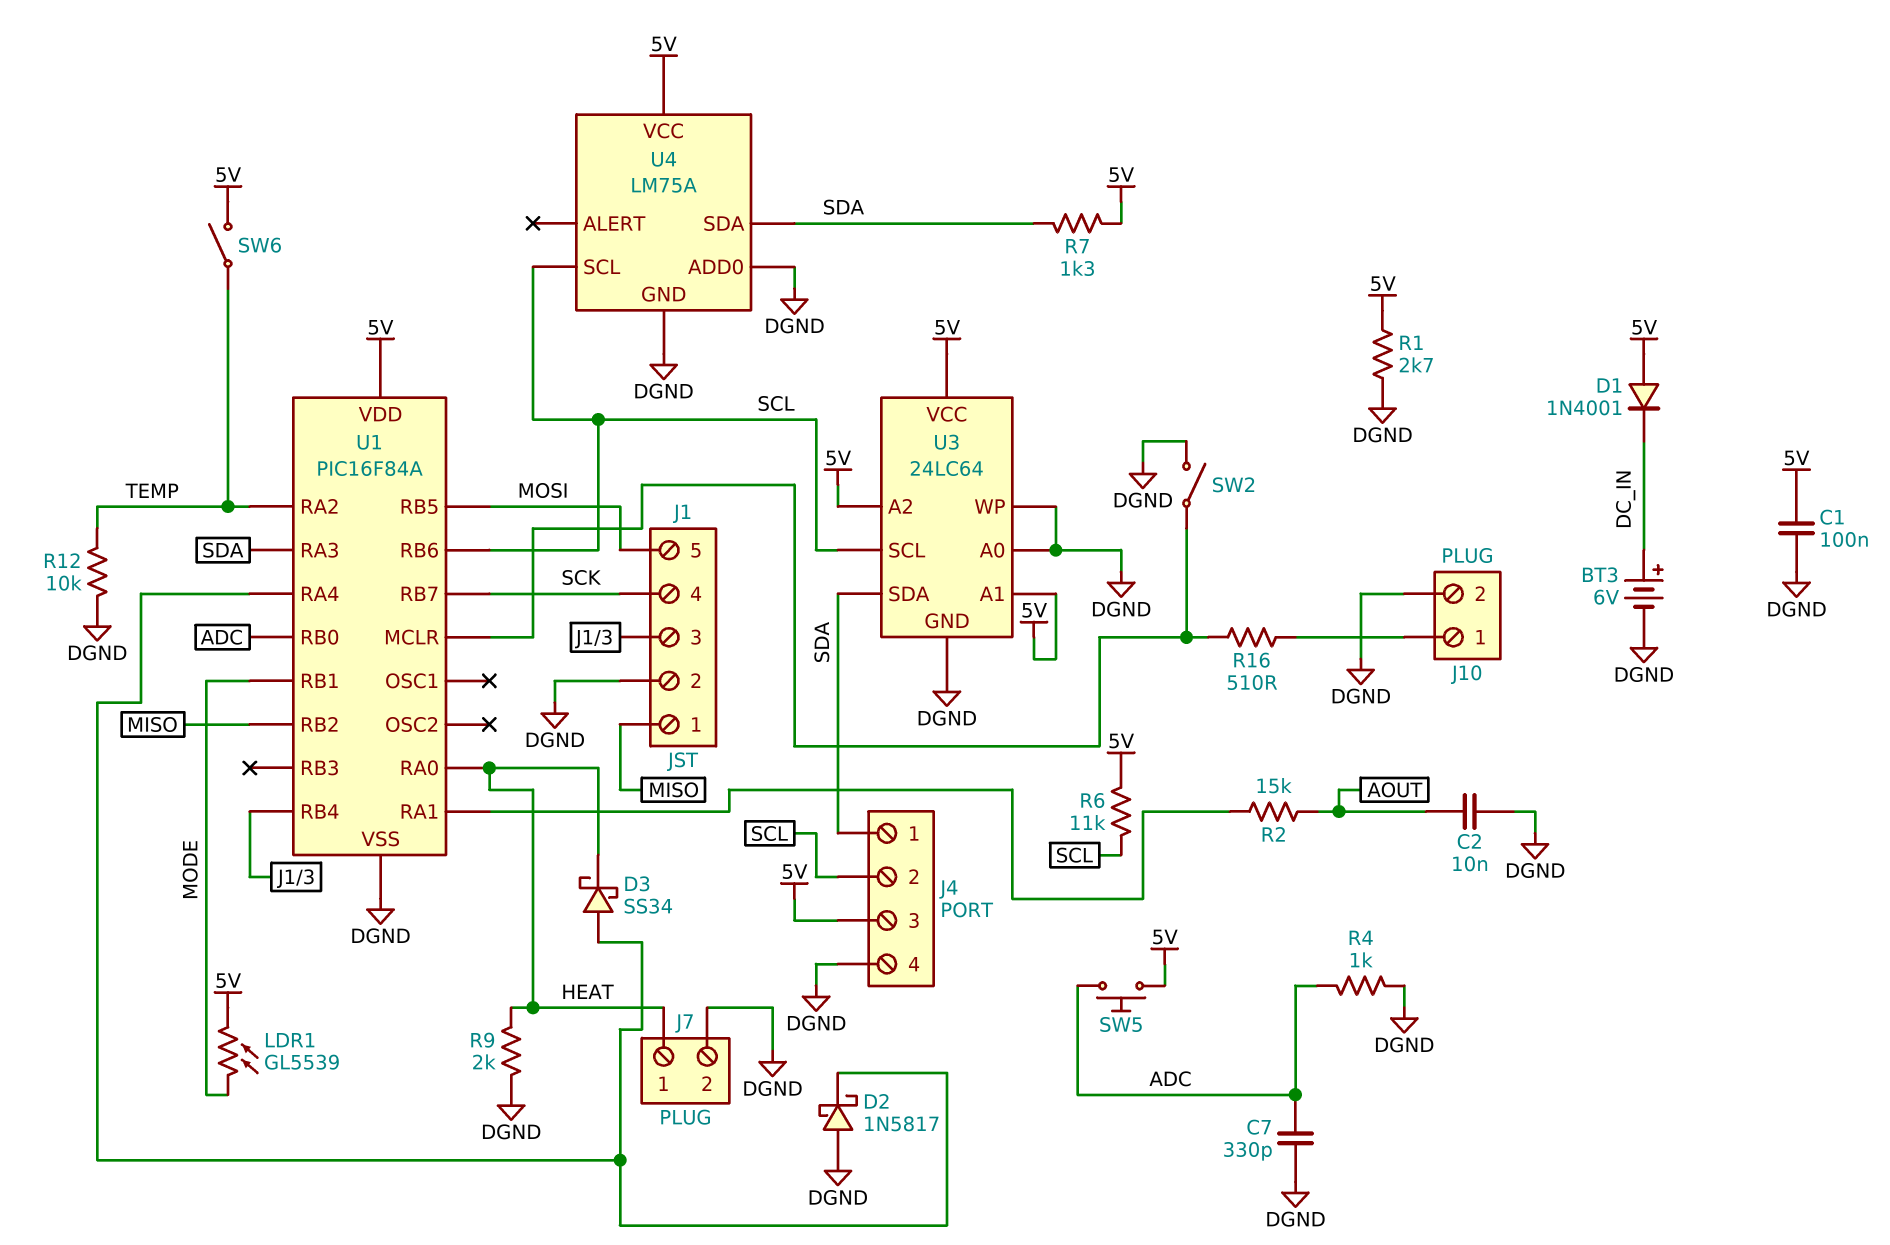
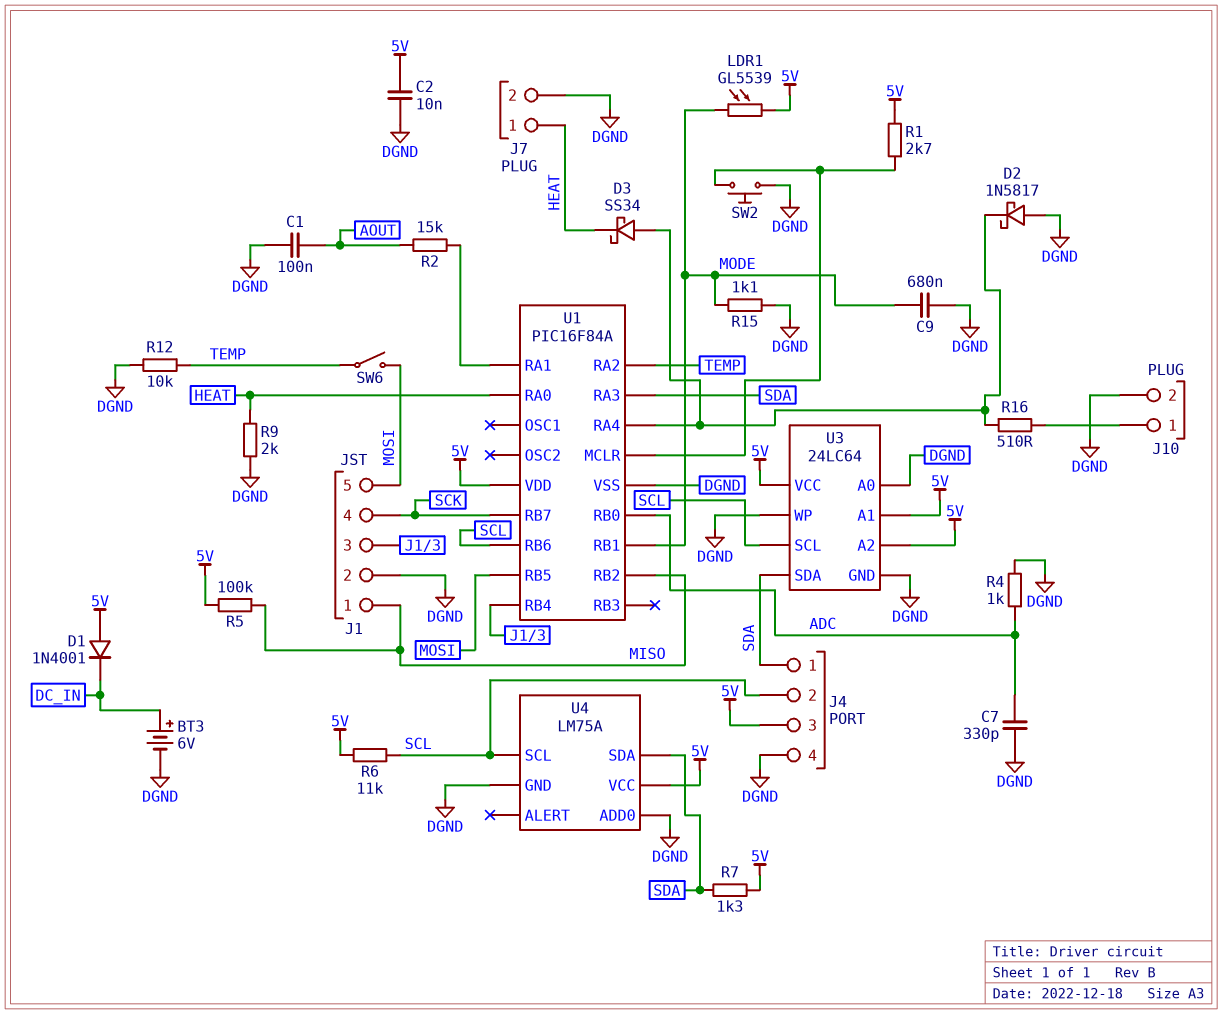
C1: 100nF (5V, DGND) -> 100nF (AOUT, DGND)
C2: 10nF (AOUT, DGND) -> 10nF (5V, DGND)
C9: none -> 680nF (DGND, MODE)
R1: 2.7k (5V, DGND) -> 2.7k (5V, U1/MCLR)
R5: none -> 100k (5V, MISO)
R15: none -> 1.1k (DGND, MODE)
R16: 510 (J10/1, U1/MCLR) -> 510 (J10/1, U1/RA4)
SW2: switch (DGND, U1/MCLR) -> button (DGND, U1/MCLR)
SW5: button (5V, ADC) -> none
SW6: switch (5V, TEMP) -> switch (MOSI, TEMP)

